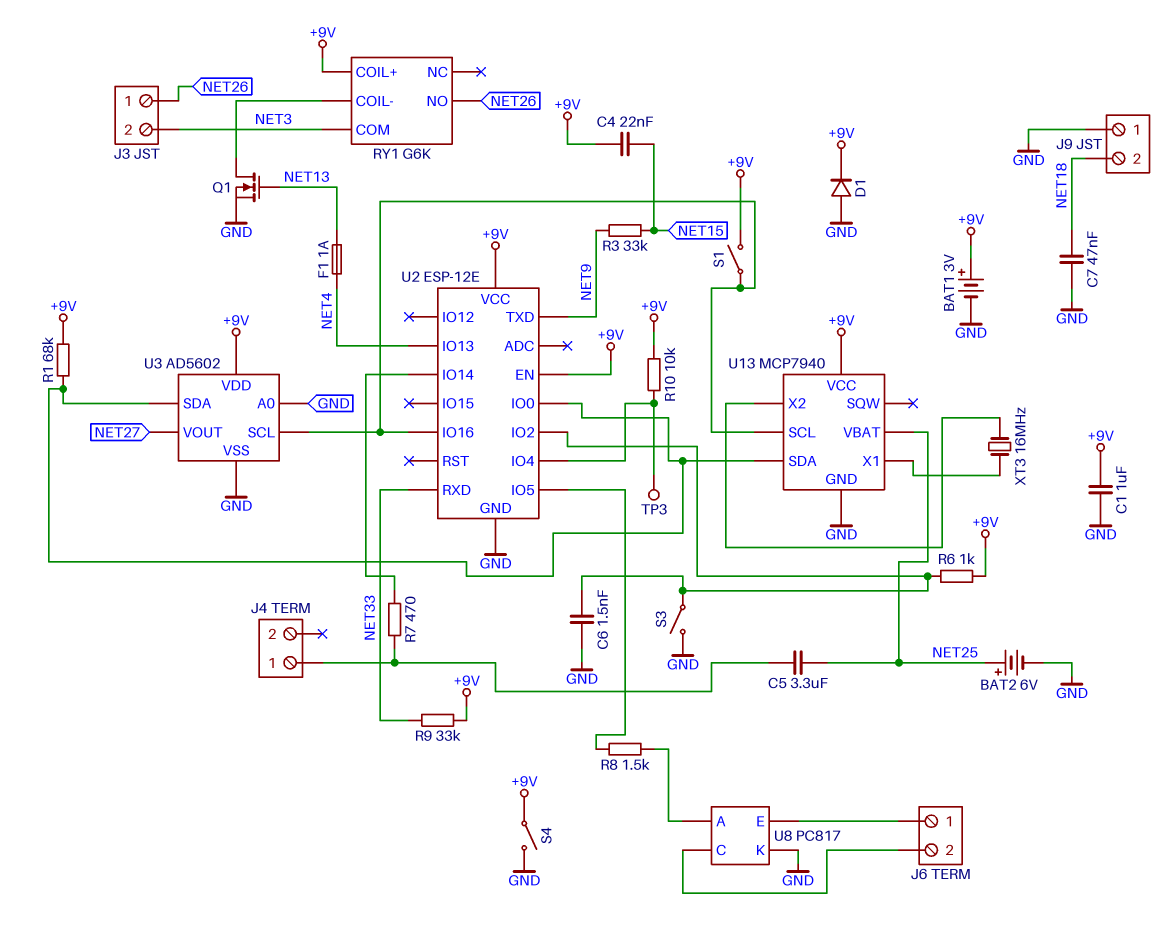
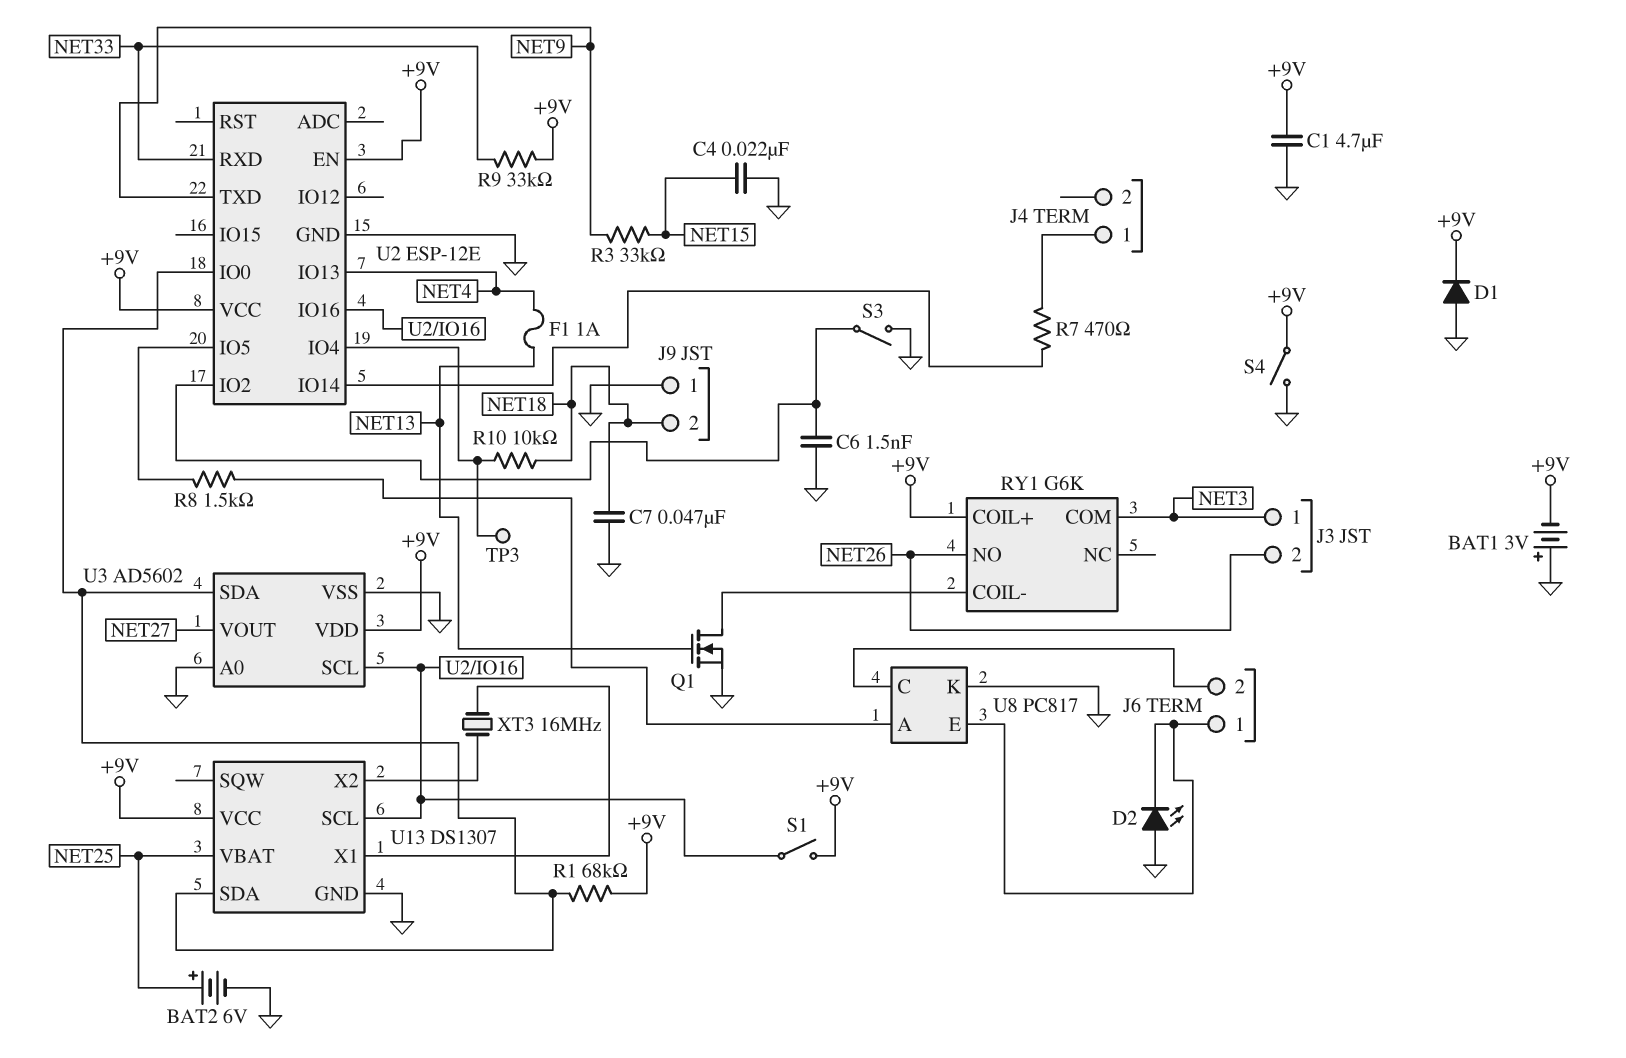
BAT1: 3V (plus +9V, minus GND) -> 3V (plus GND, minus +9V)
C1: 1uF (+9V, GND) -> 4.7uF (+9V, GND)
C4: 22nF (+9V, NET15) -> 22nF (GND, NET15)
C5: 3.3uF (J4/1, NET25) -> none
D2: none -> LED (A GND, K J6/1)
J3 pin 1: NET26 -> NET3
J3 pin 2: NET3 -> NET26
R6: 1k (+9V, U2/IO2) -> none
R10: 10k (+9V, U2/IO4) -> 10k (NET18, U2/IO4)
U13: MCP7940 -> DS1307

